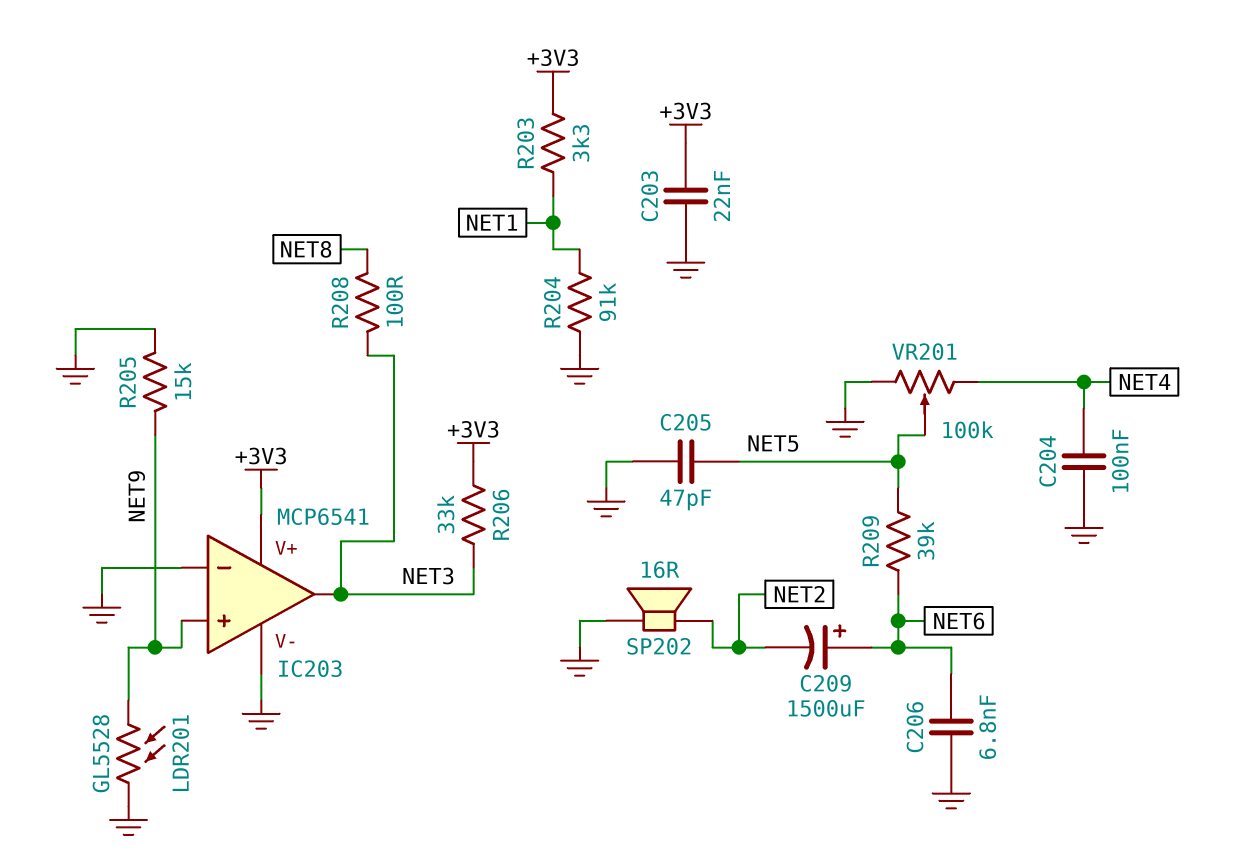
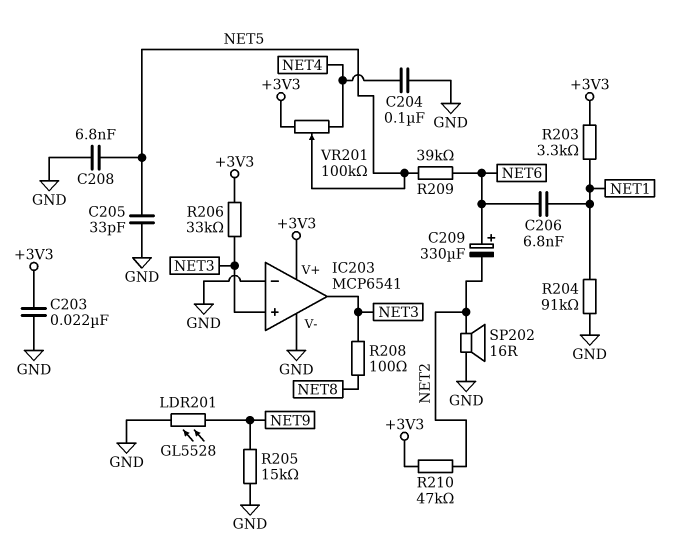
C205: 47pF (GND, NET5) -> 33pF (GND, NET5)
C206: 6.8nF (GND, NET6) -> 6.8nF (NET1, NET6)
C208: none -> 6.8nF (GND, NET5)
C209: 1500uF (plus NET6, minus NET2) -> 330uF (plus NET6, minus NET2)
IC203 pin in+: NET9 -> NET3
R210: none -> 47k (+3V3, NET2)
VR201: 100k (GND, NET4, wiper NET5) -> 100k (+3V3, NET4, wiper NET5)

